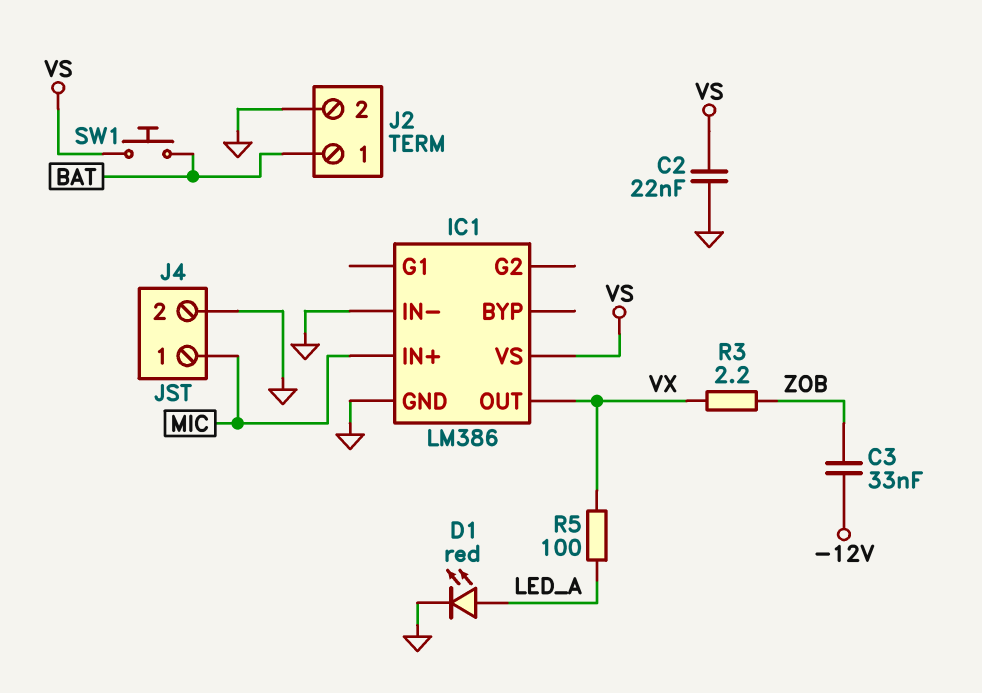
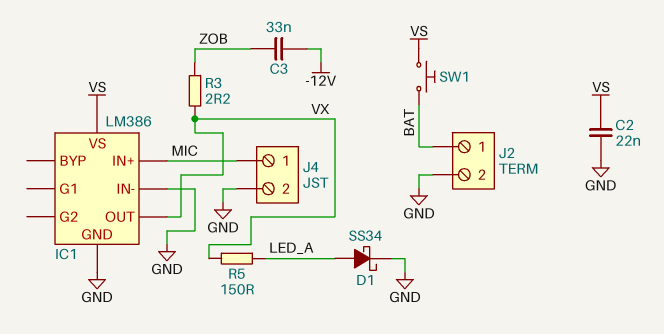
D1: LED red (A LED_A, K GND) -> schottky SS34 (A LED_A, K GND)
R5: 100 (LED_A, VX) -> 150 (LED_A, VX)

